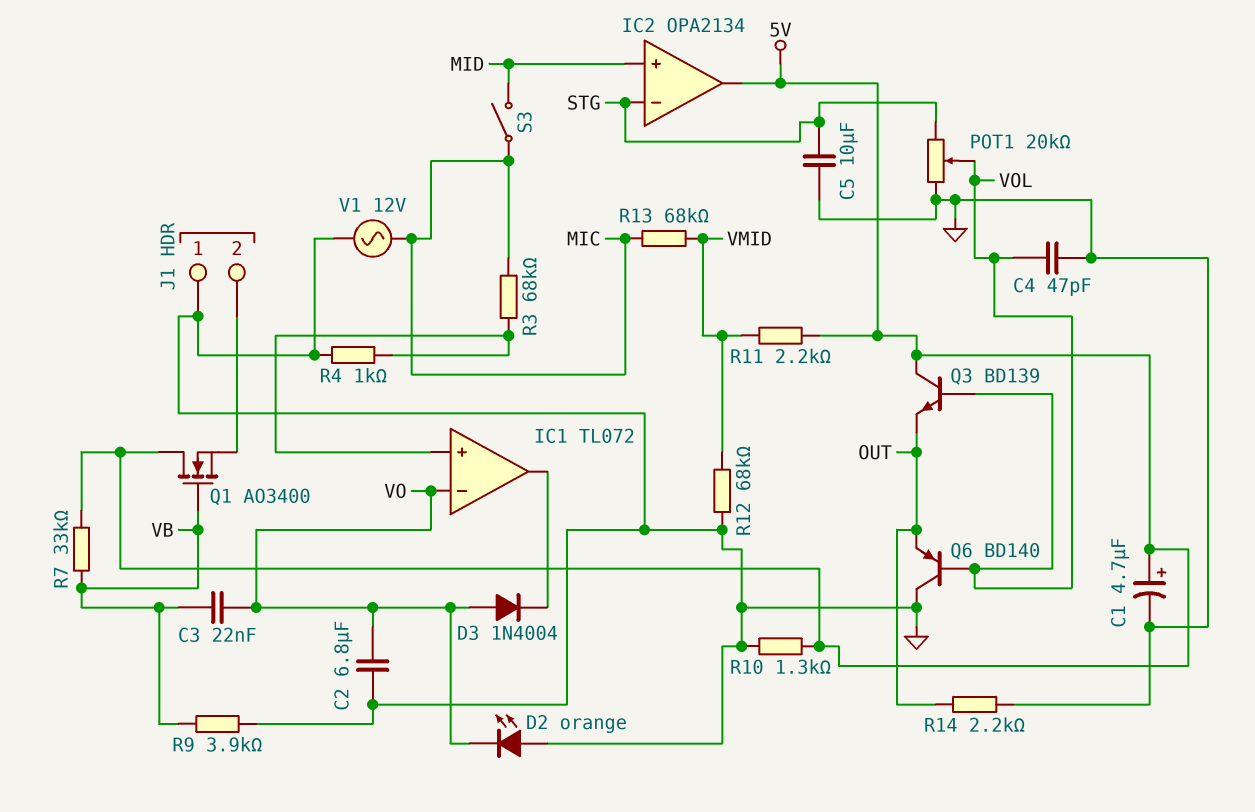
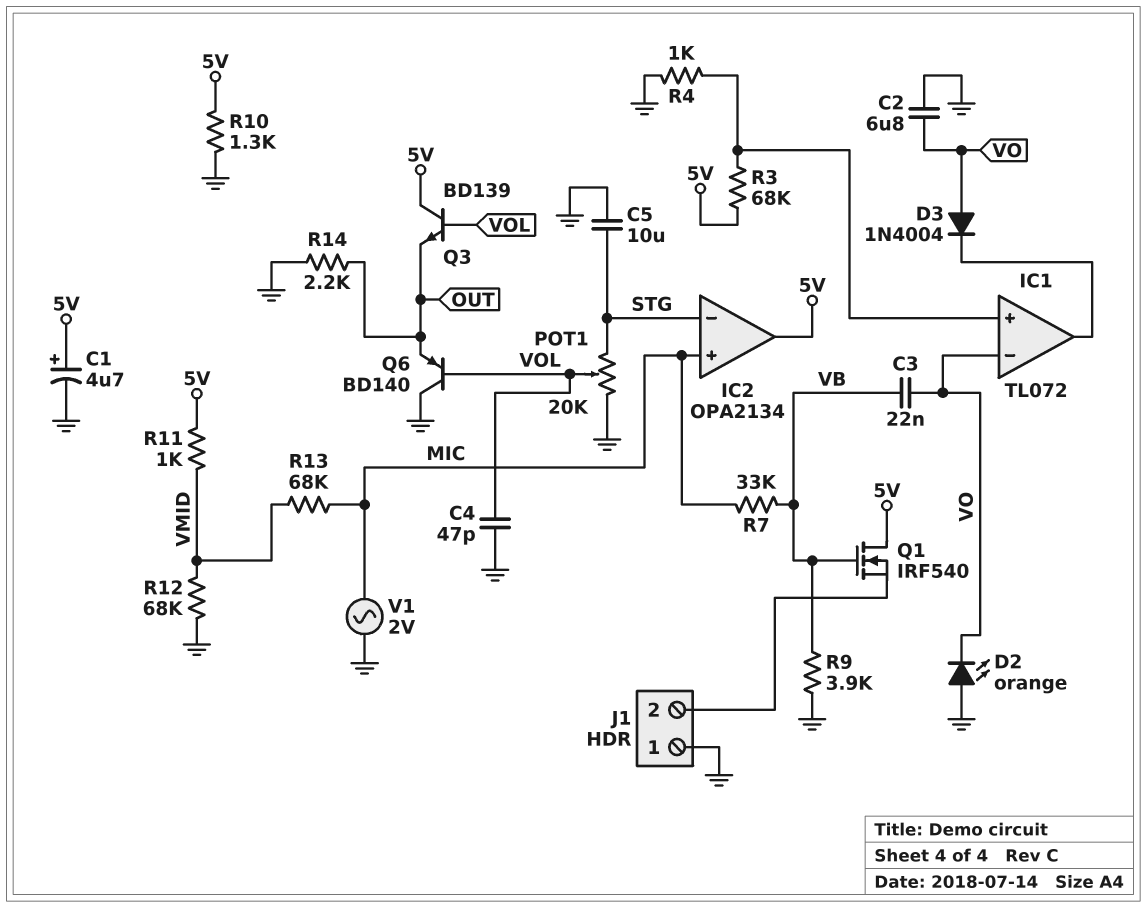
IC2 pin in+: MID -> MIC
Q1: NMOS AO3400 (G VB, D 5V, S J1/2) -> NMOS IRF540 (G VB, D 5V, S J1/2)
R3: 68k (IC1/in+, MIC) -> 68k (5V, IC1/in+)
R7: 33k (5V, VB) -> 33k (MIC, VB)
R11: 2.2k (5V, VMID) -> 1k (5V, VMID)
S3: switch (MIC, MID) -> none
V1: AC 12V (GND, MIC) -> AC 2V (GND, MIC)

